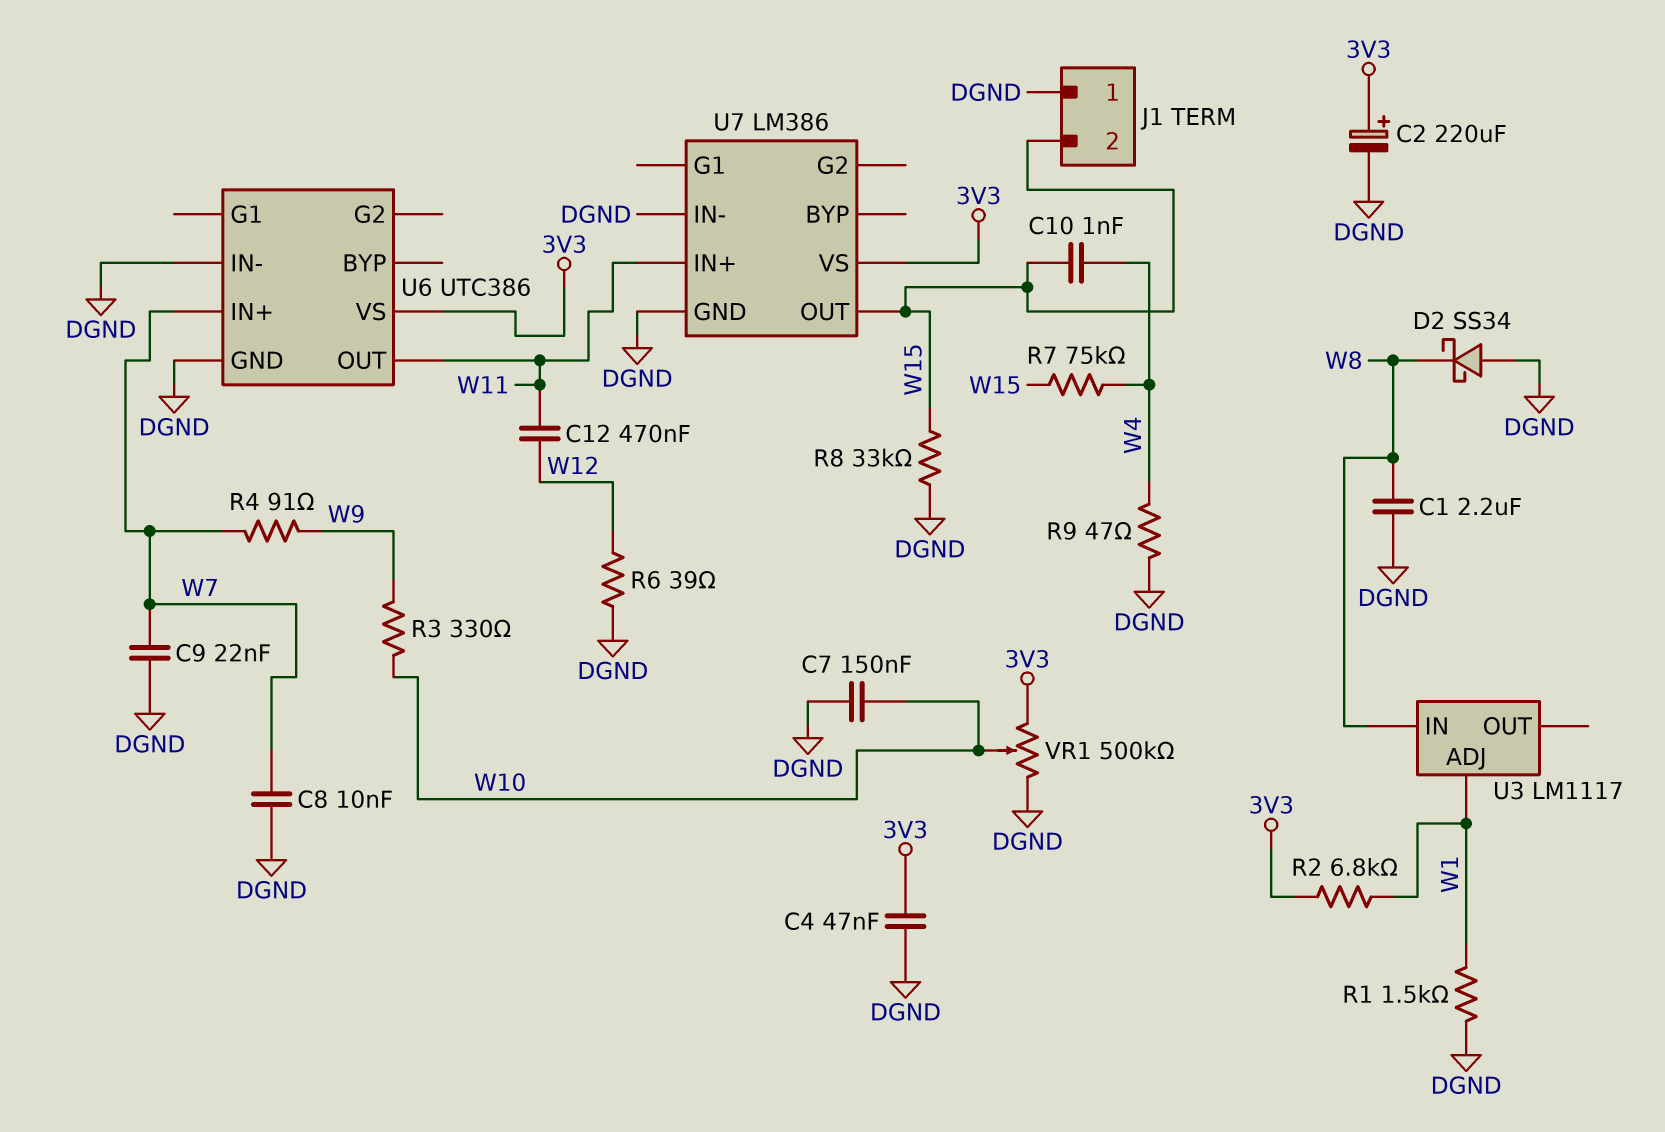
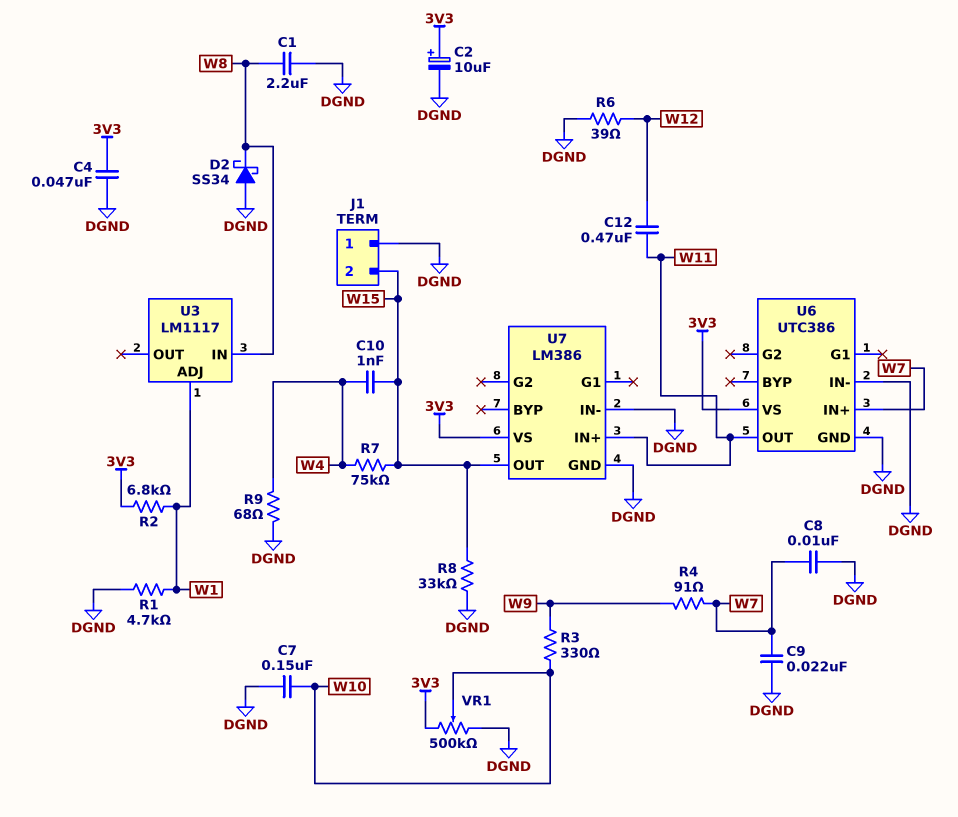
C2: 220uF (plus 3V3, minus DGND) -> 10uF (plus 3V3, minus DGND)
R1: 1.5k (DGND, W1) -> 4.7k (DGND, W1)
R9: 47 (DGND, W4) -> 68 (DGND, W4)

